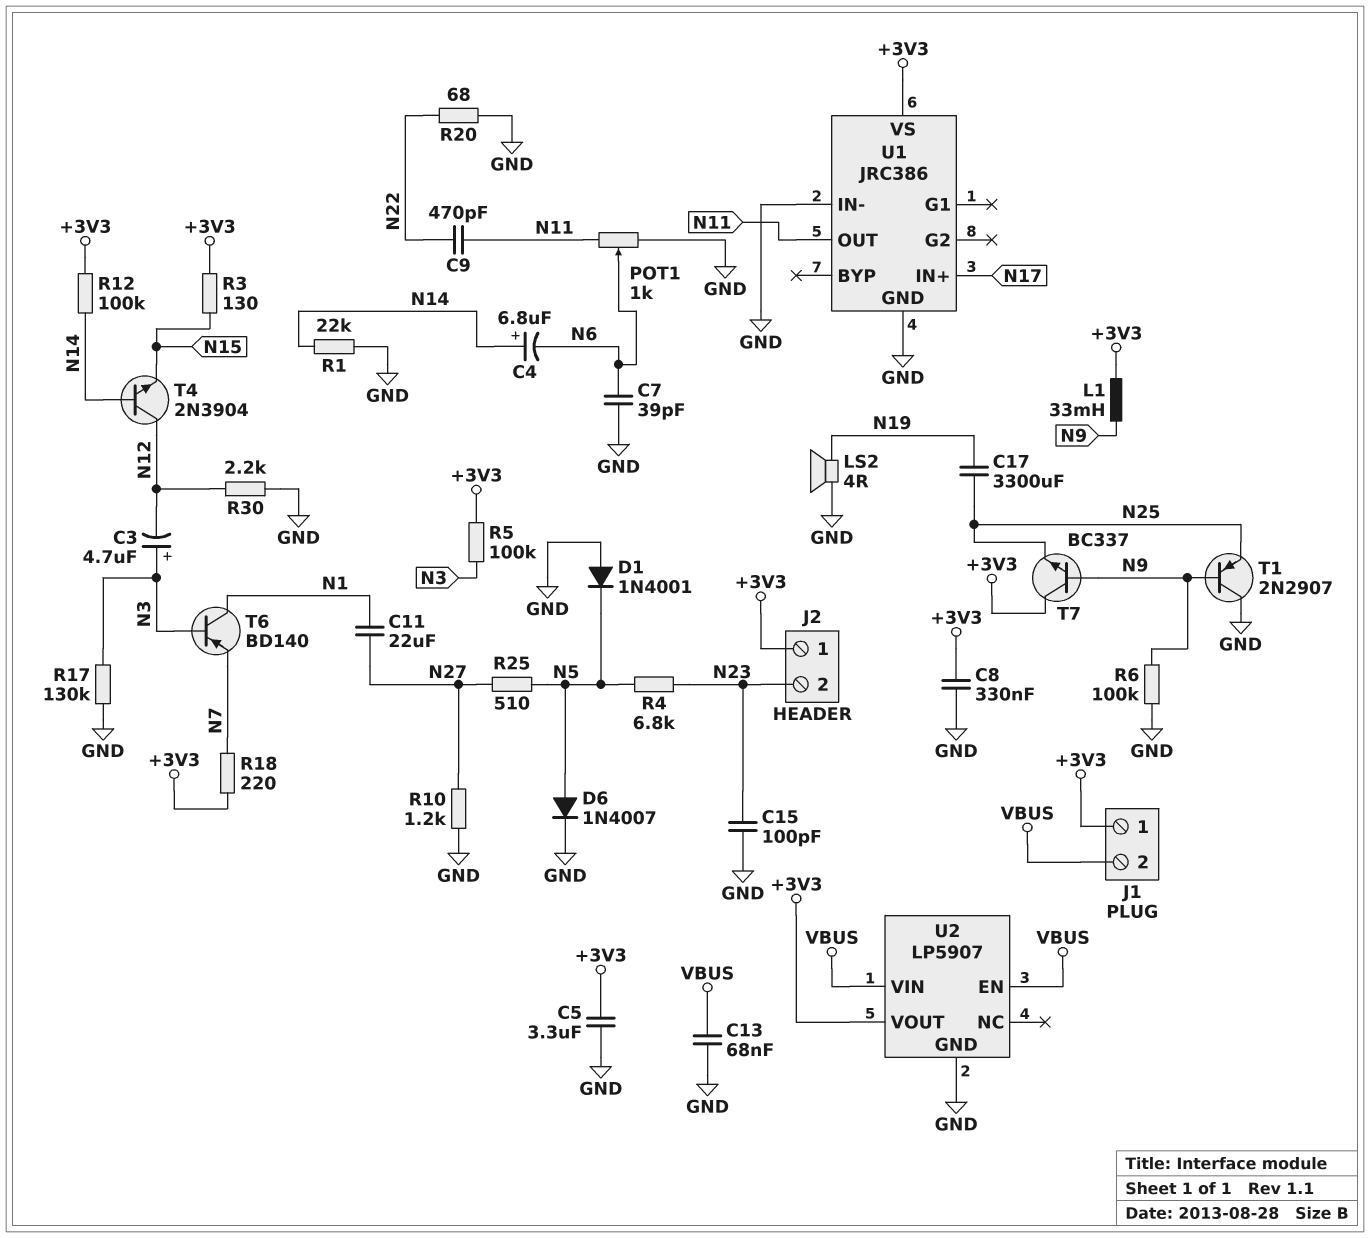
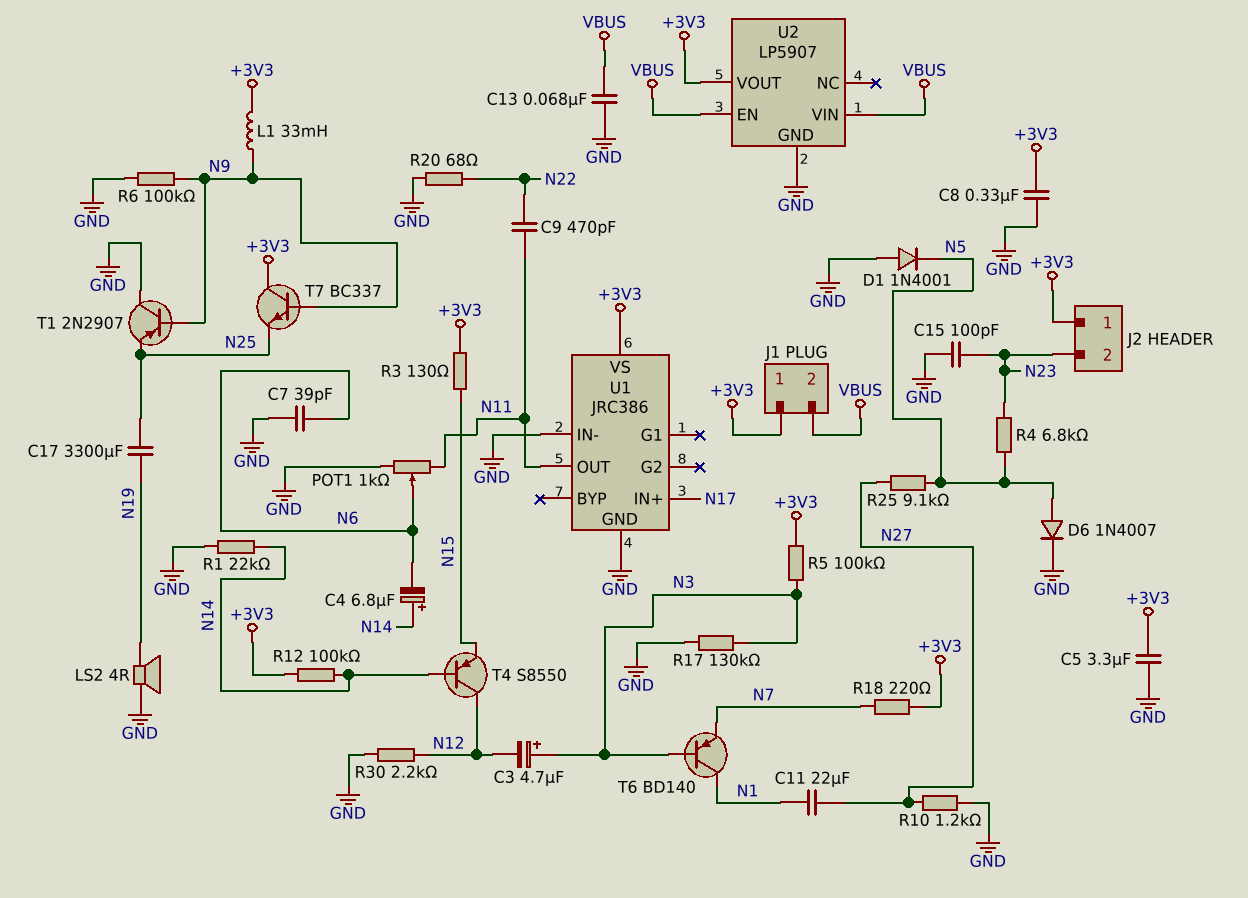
R25: 510 (N5, N27) -> 9.1k (N5, N27)
T4: NPN 2N3904 (B N14, C N12, E N15) -> PNP S8550 (B N14, C N12, E N15)

